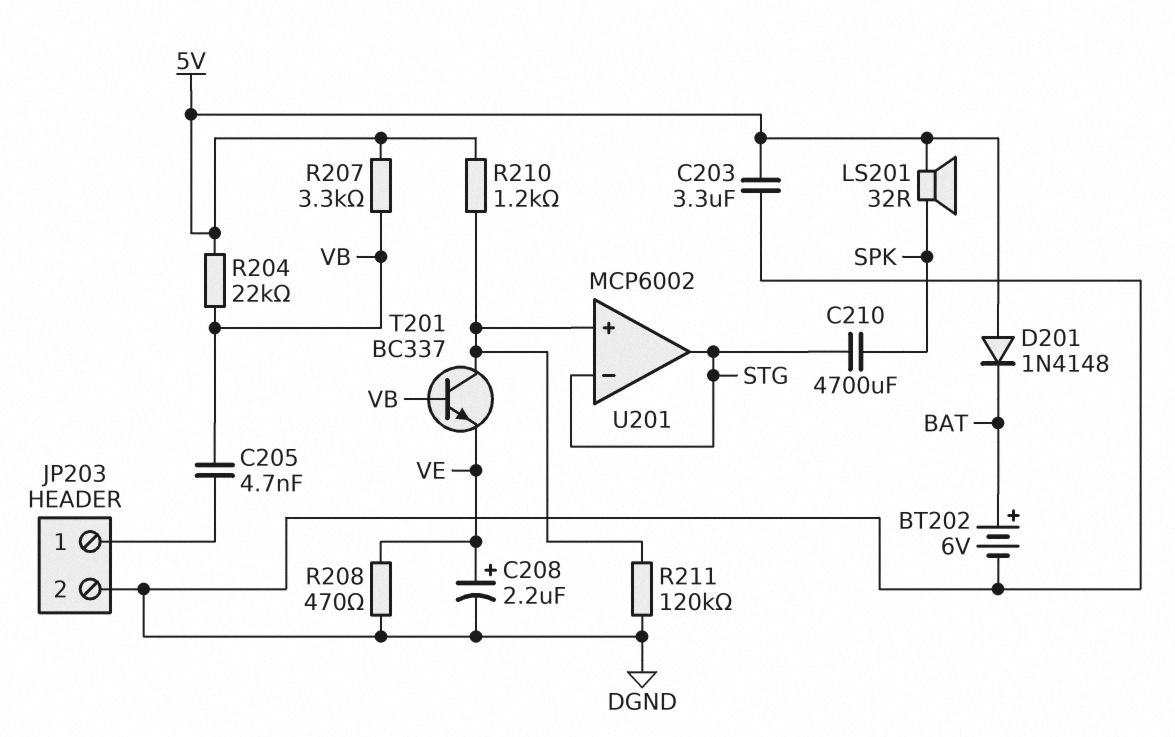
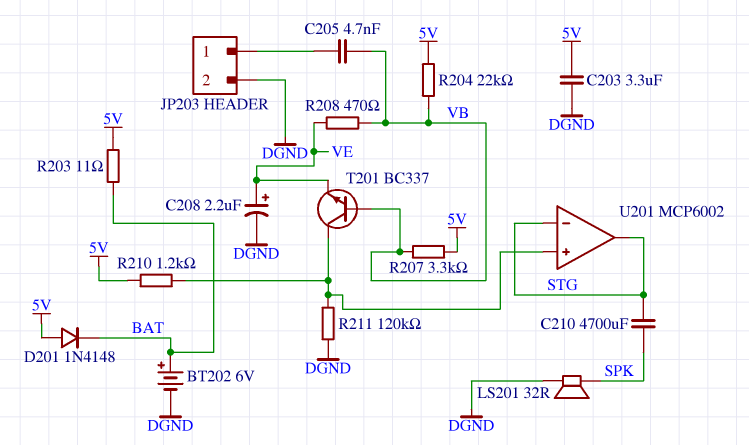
LS201: speaker 32R (5V, SPK) -> speaker 32R (DGND, SPK)
R203: none -> 11 (5V, BAT)
R208: 470 (DGND, VE) -> 470 (VB, VE)

